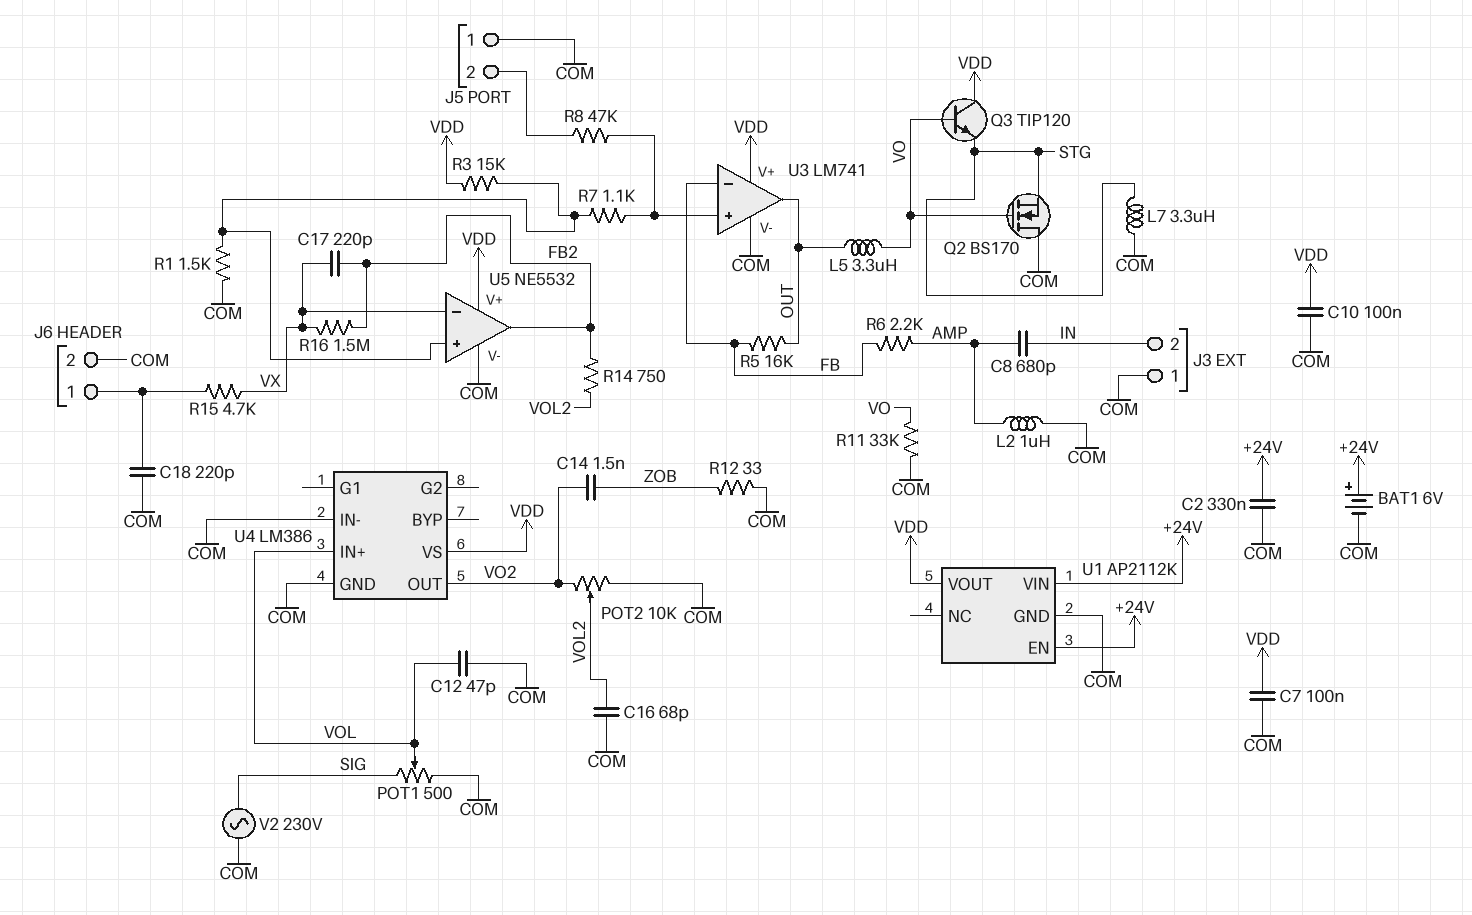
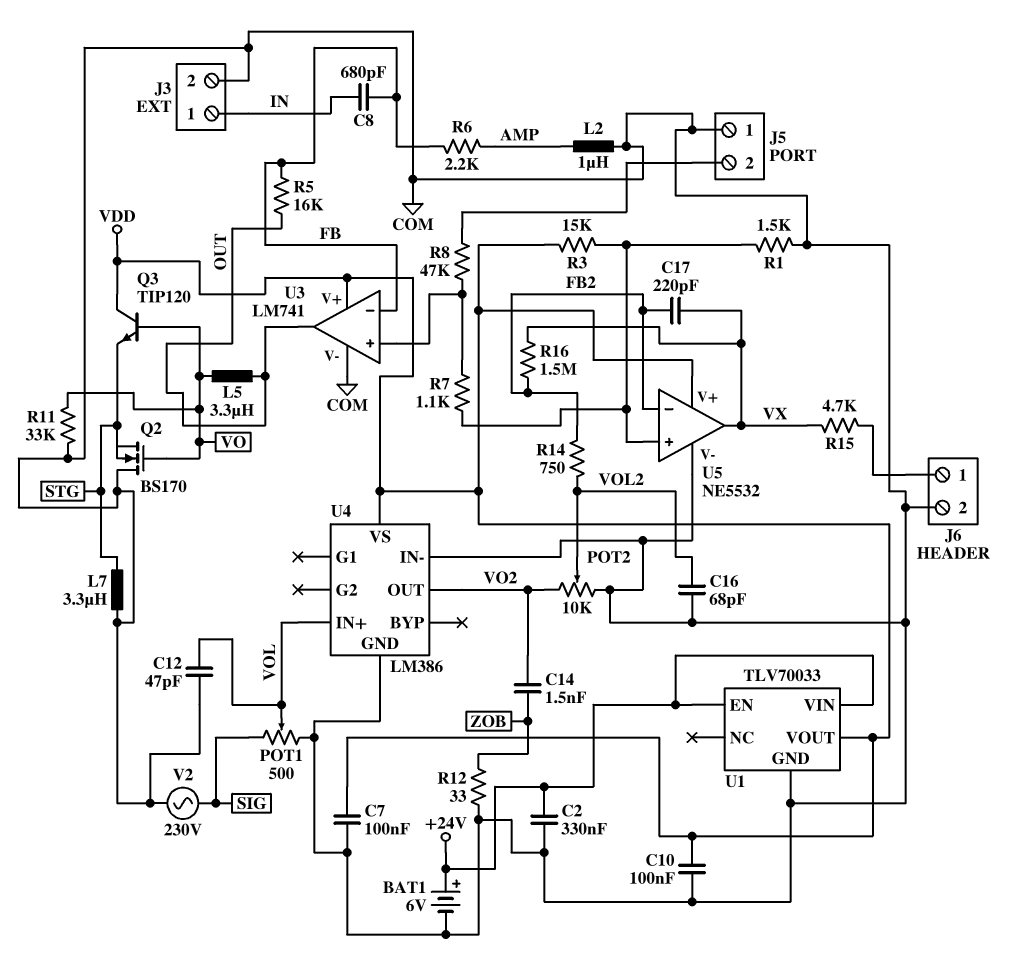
C8: 680pF (AMP, IN) -> 680pF (FB, IN)
C18: 220pF (COM, J6/1) -> none
J3 pin 1: COM -> IN
J3 pin 2: IN -> COM
U1: AP2112K -> TLV70033
U5 pin in-: VX -> FB2
U5 pin out: FB2 -> VX

